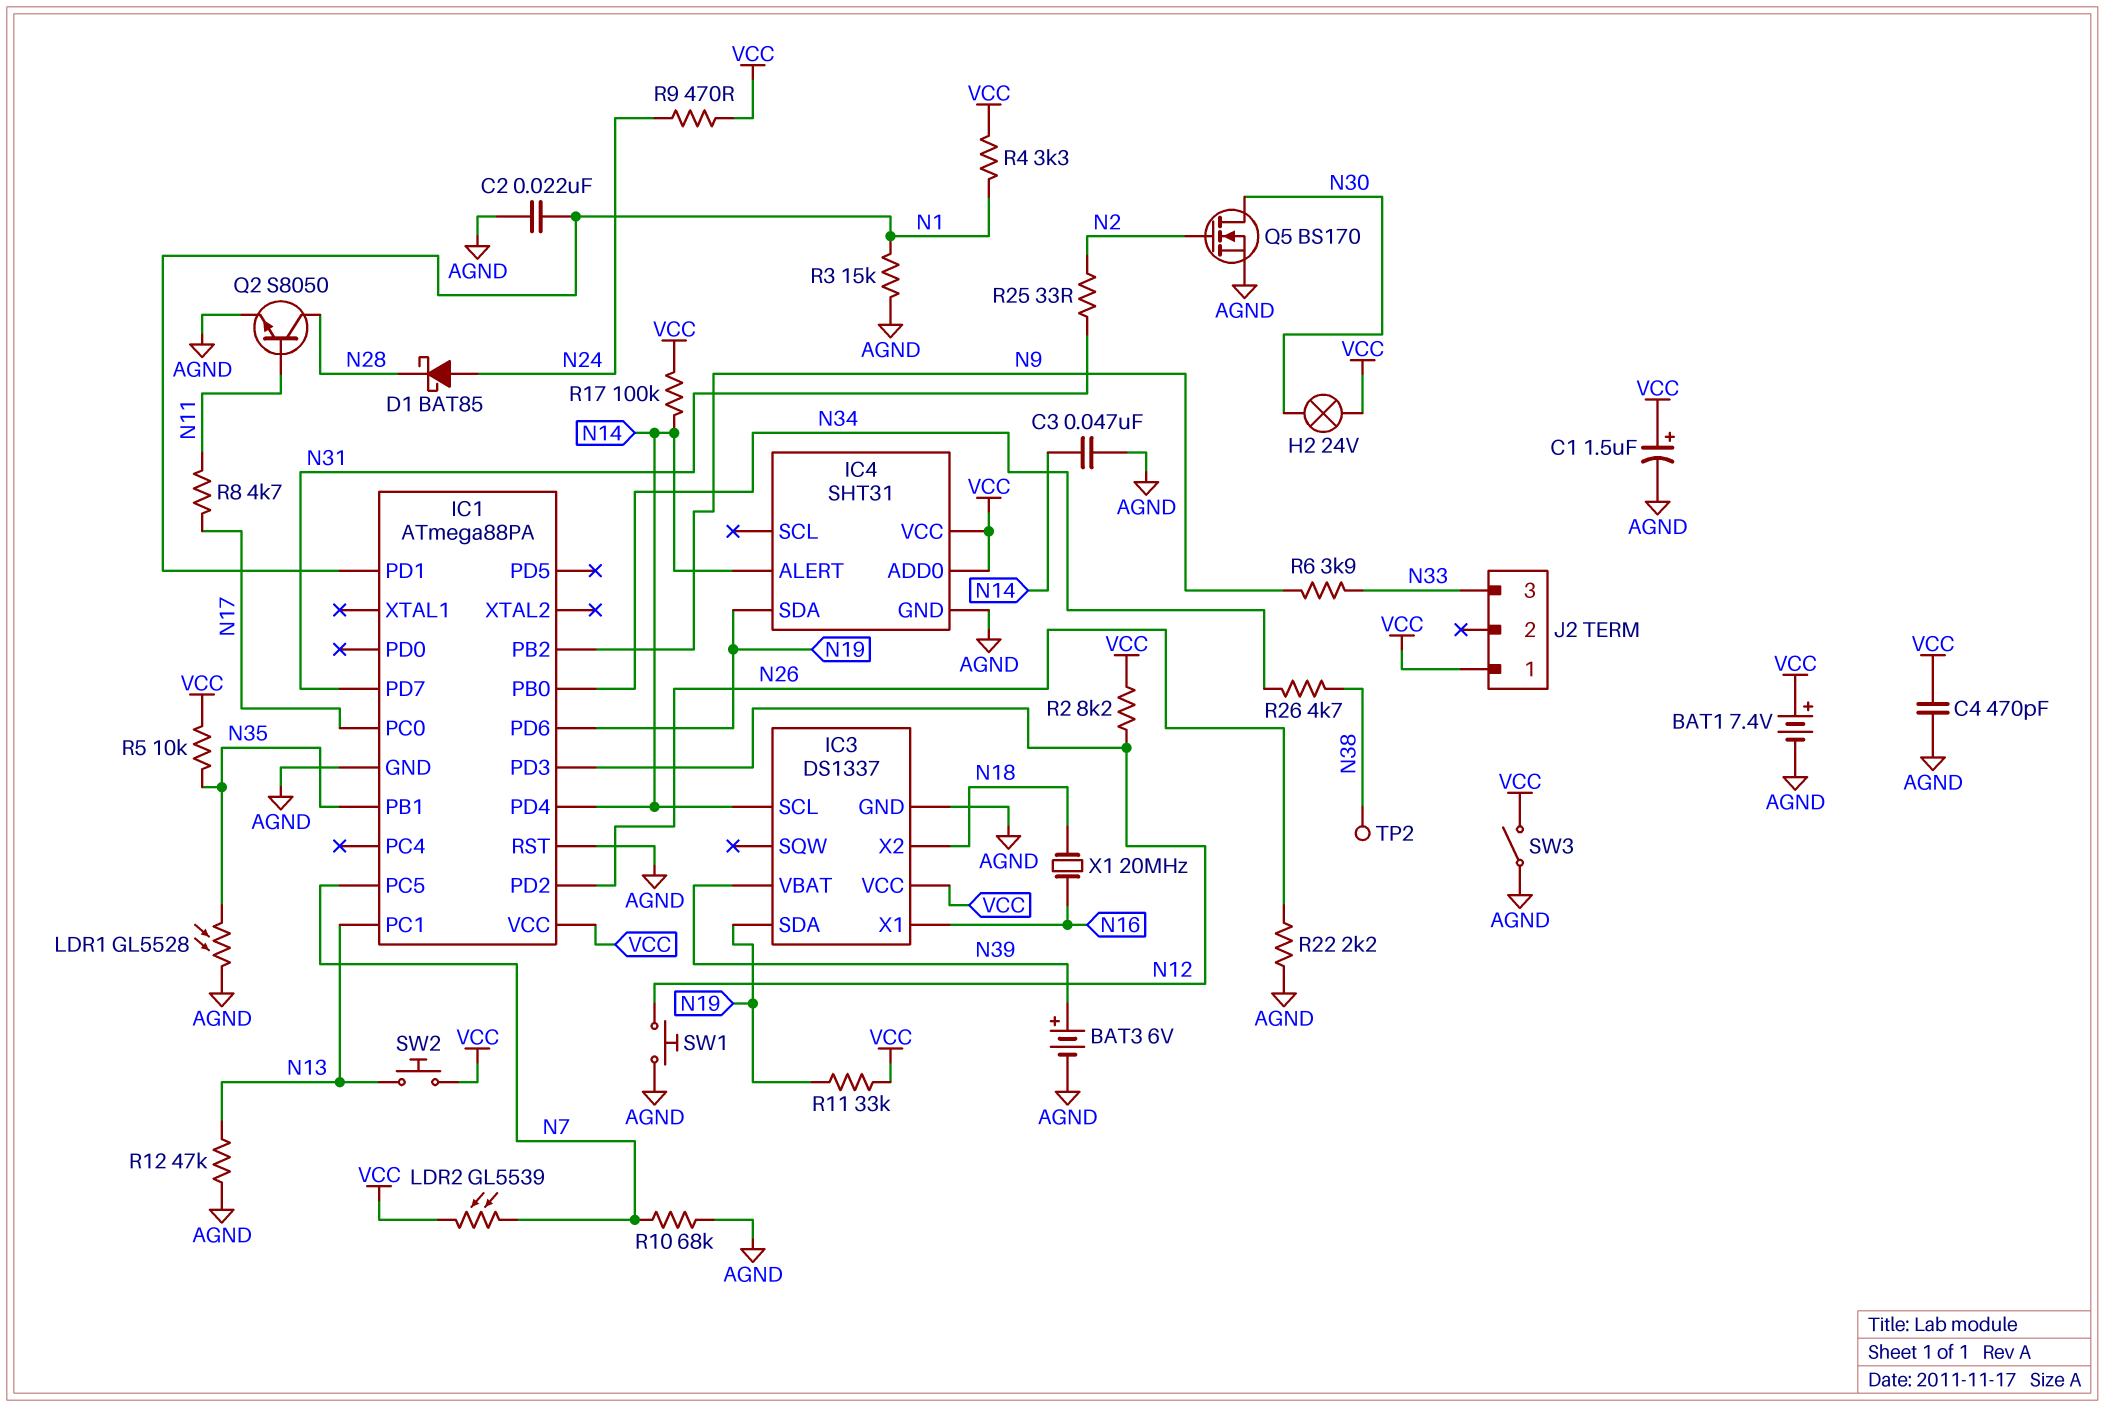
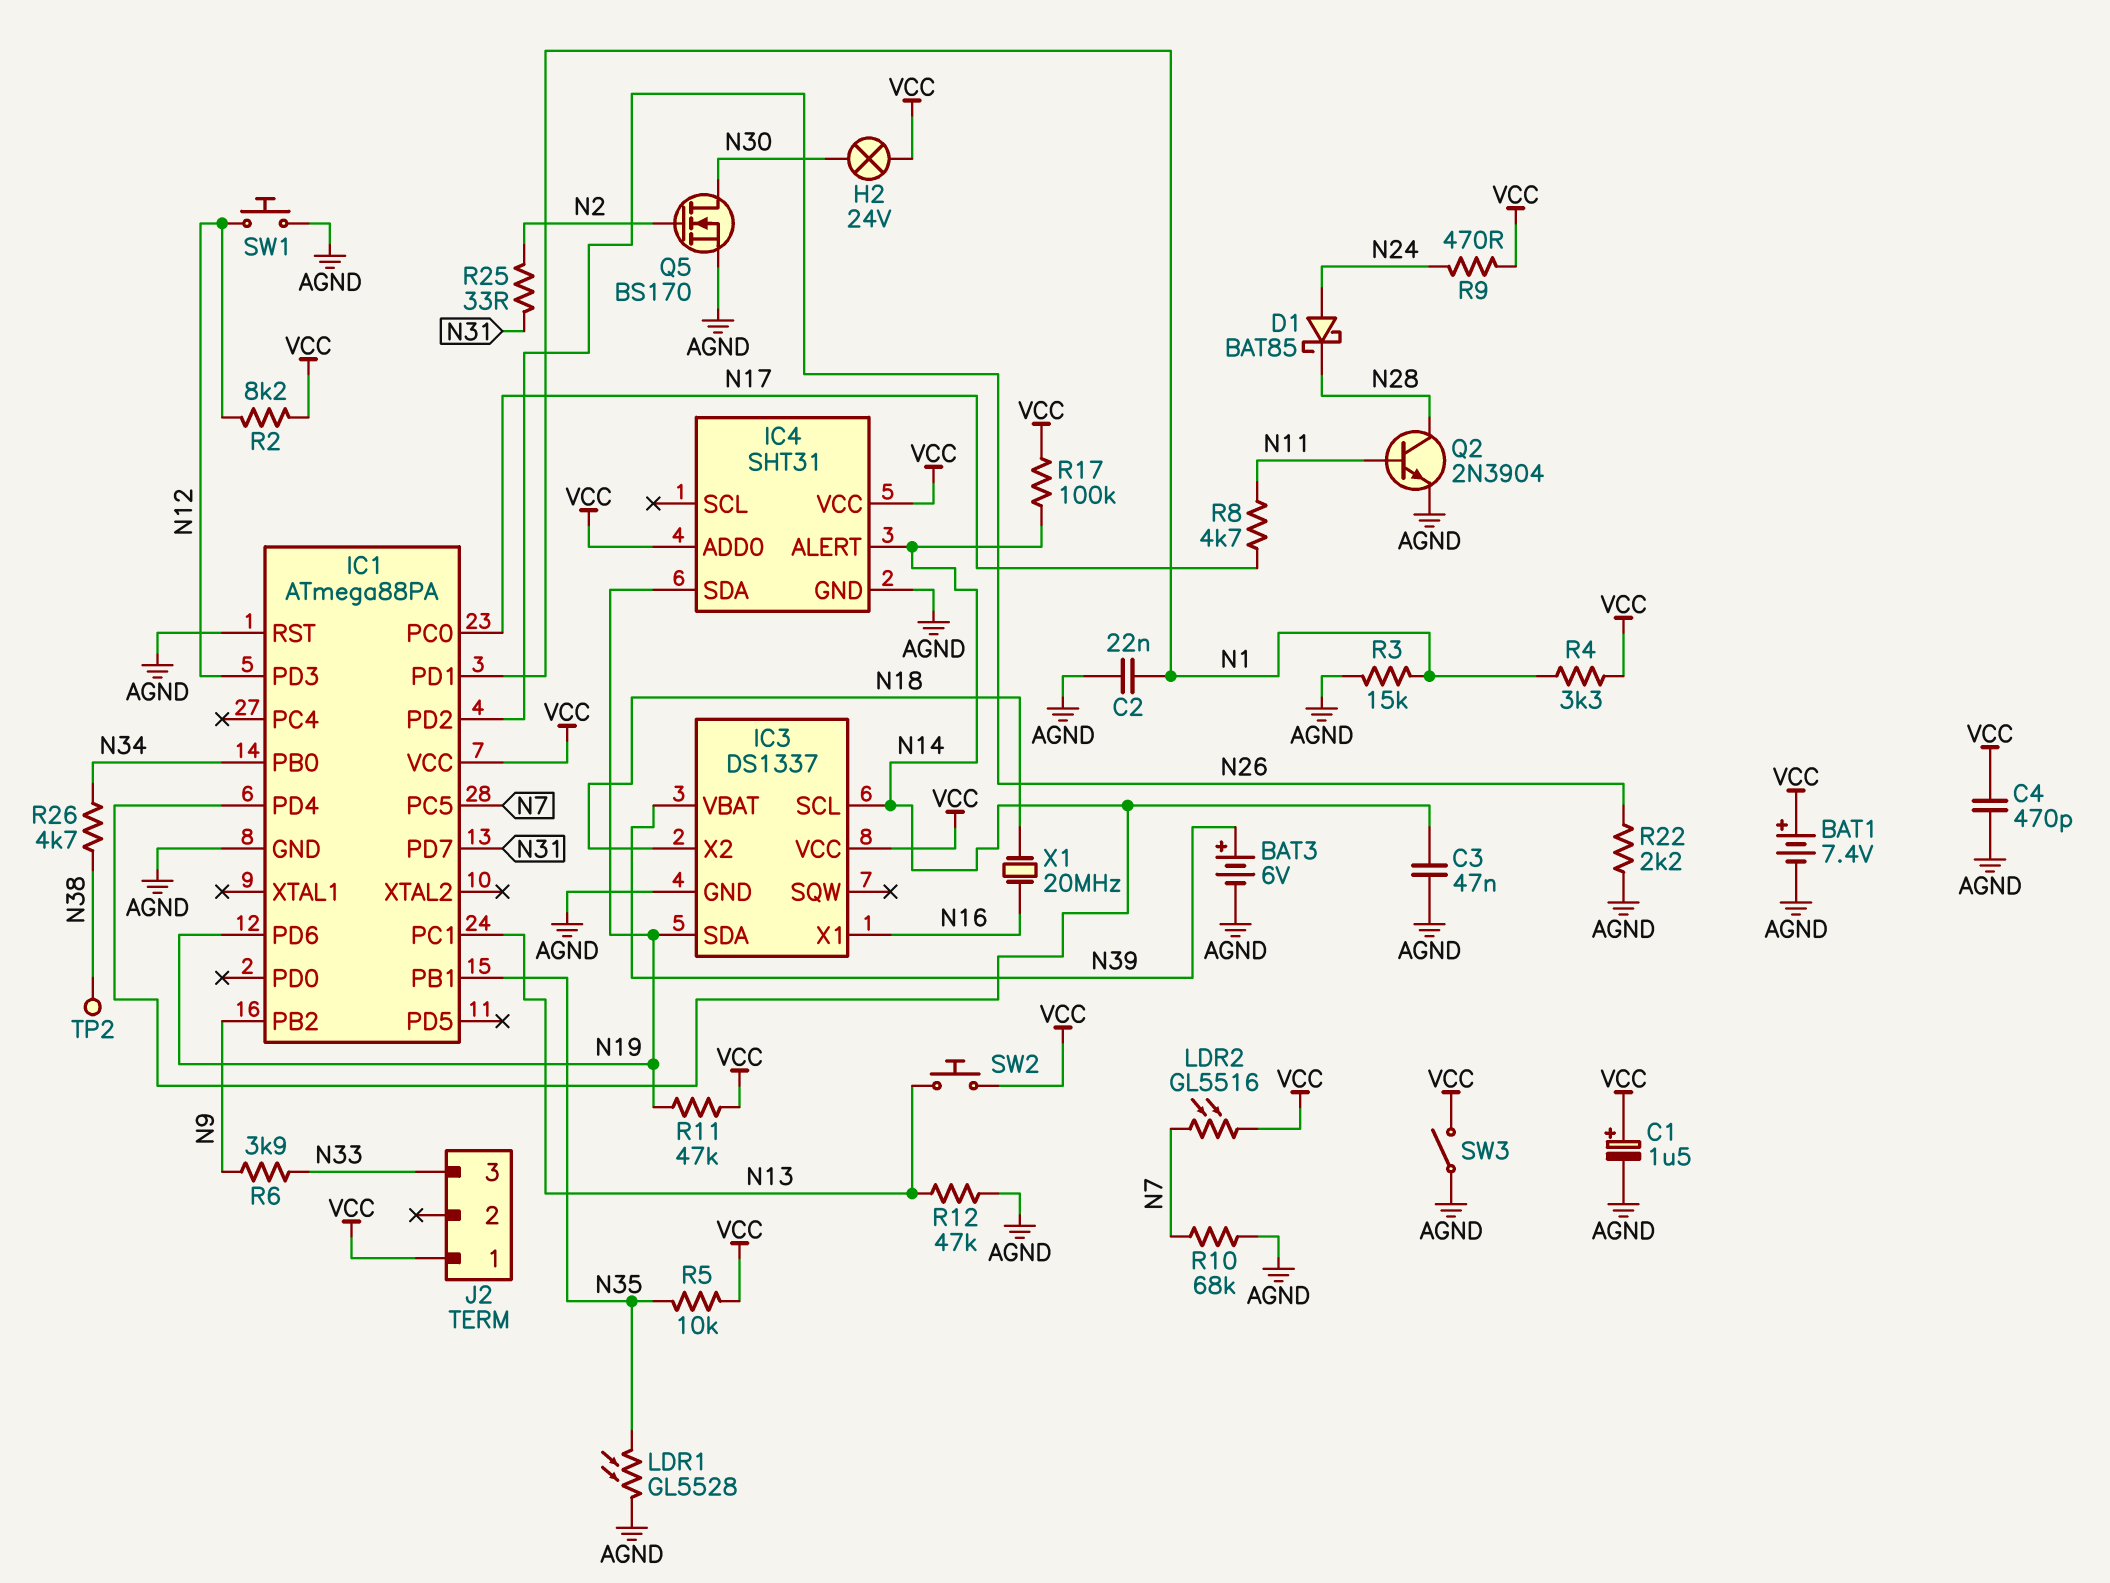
LDR2: GL5539 (N7, VCC) -> GL5516 (N7, VCC)
Q2: NPN S8050 (B N11, C N28, E AGND) -> NPN 2N3904 (B N11, C N28, E AGND)
R11: 33k (N19, VCC) -> 47k (N19, VCC)

